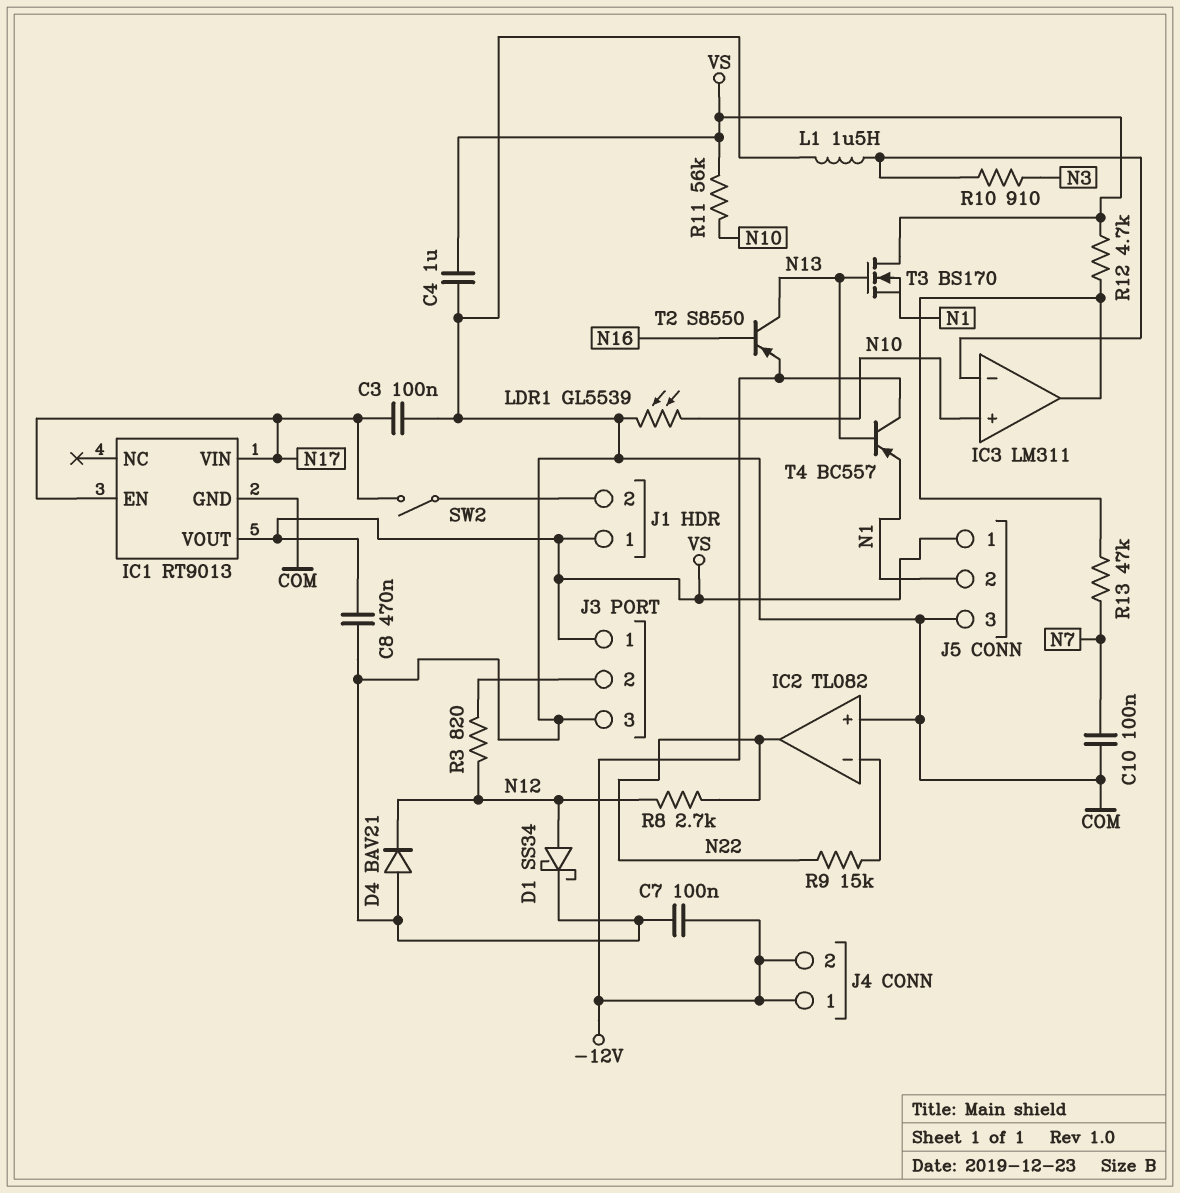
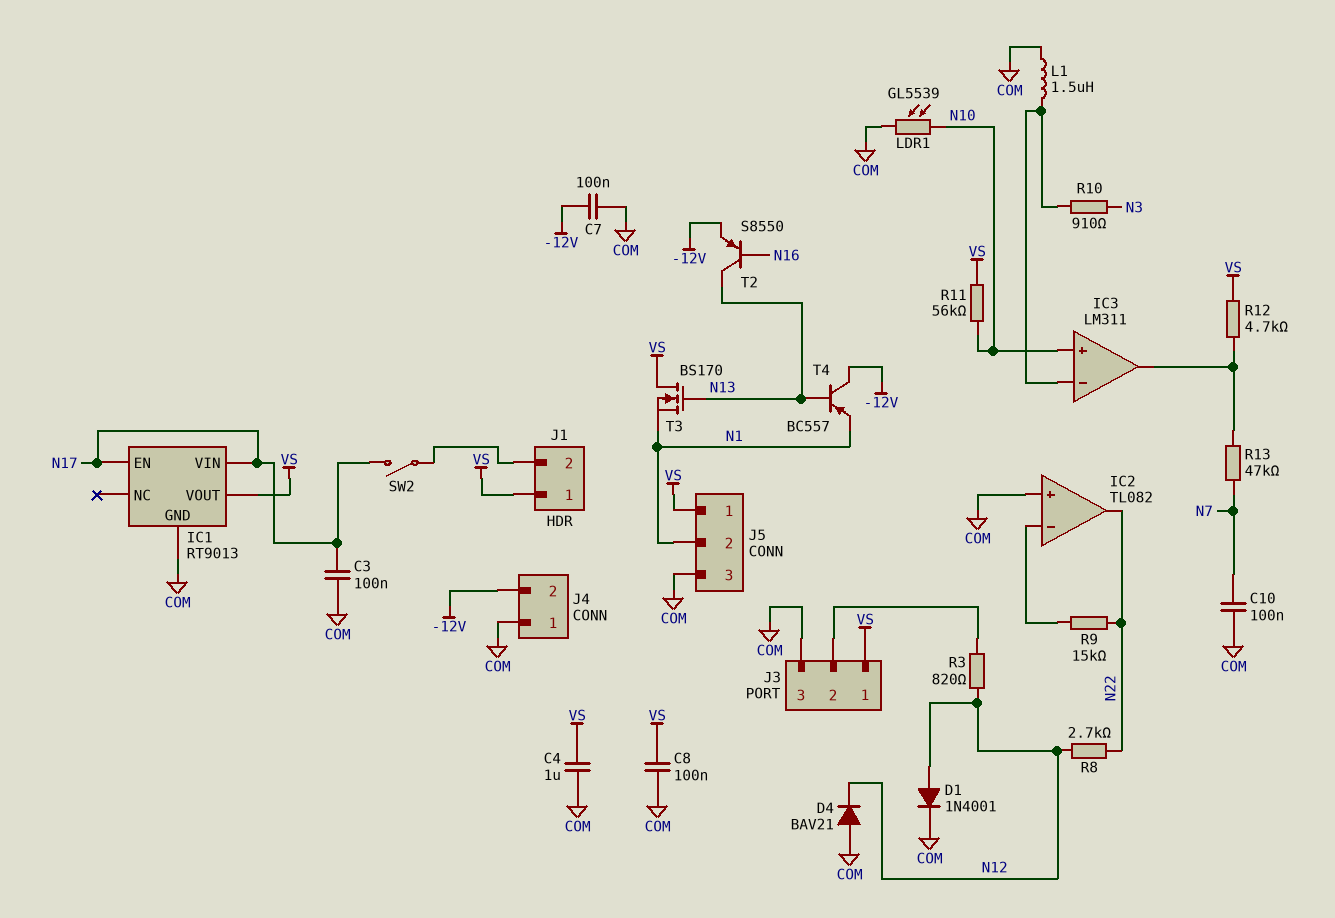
C8: 470nF (COM, VS) -> 100nF (COM, VS)
D1: schottky SS34 (A N12, K COM) -> diode 1N4001 (A N12, K COM)
J4 pin 1: -12V -> COM

